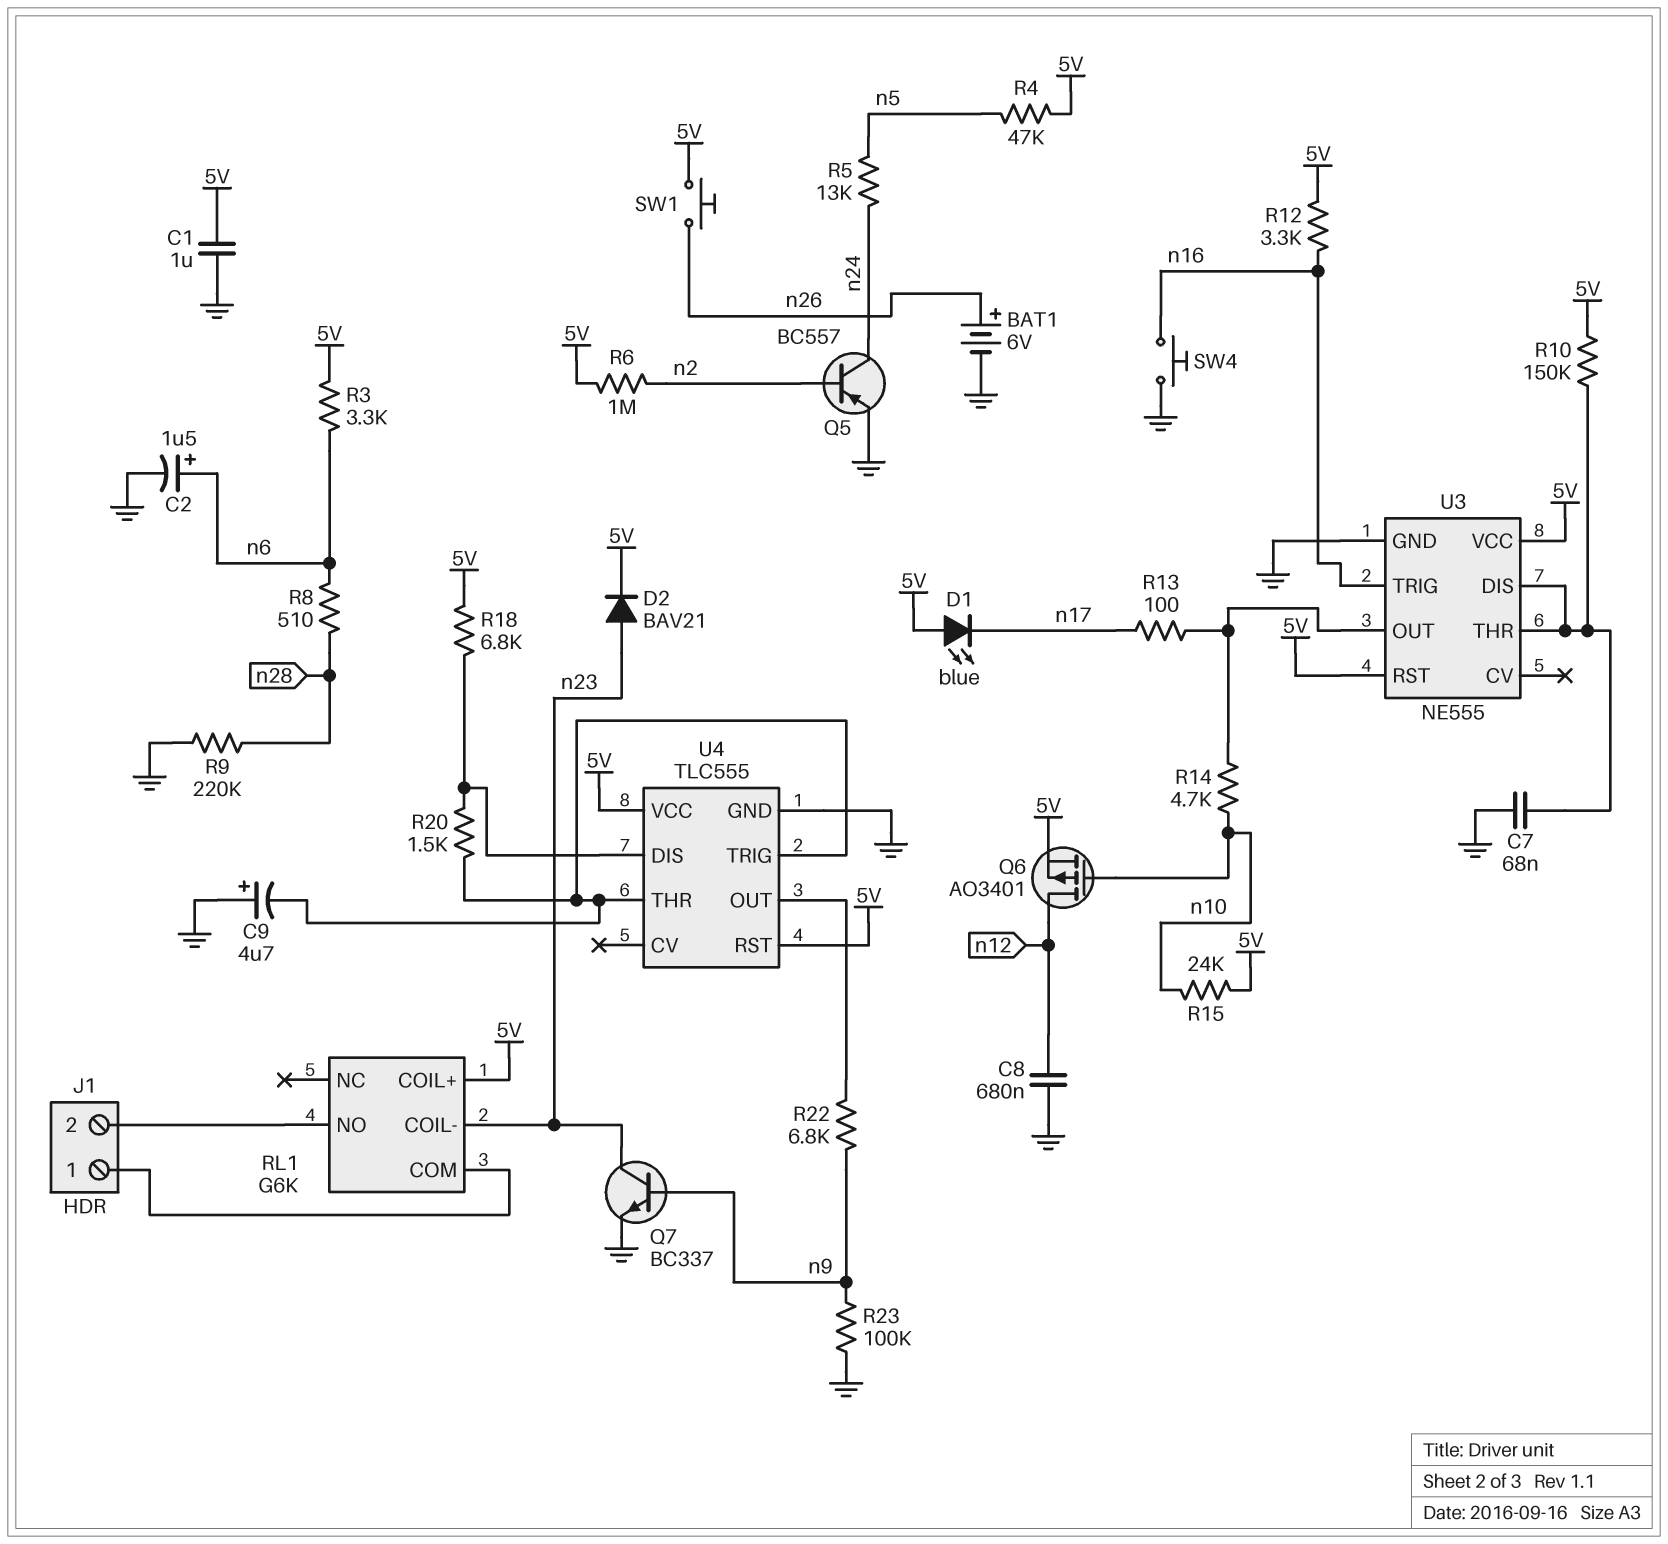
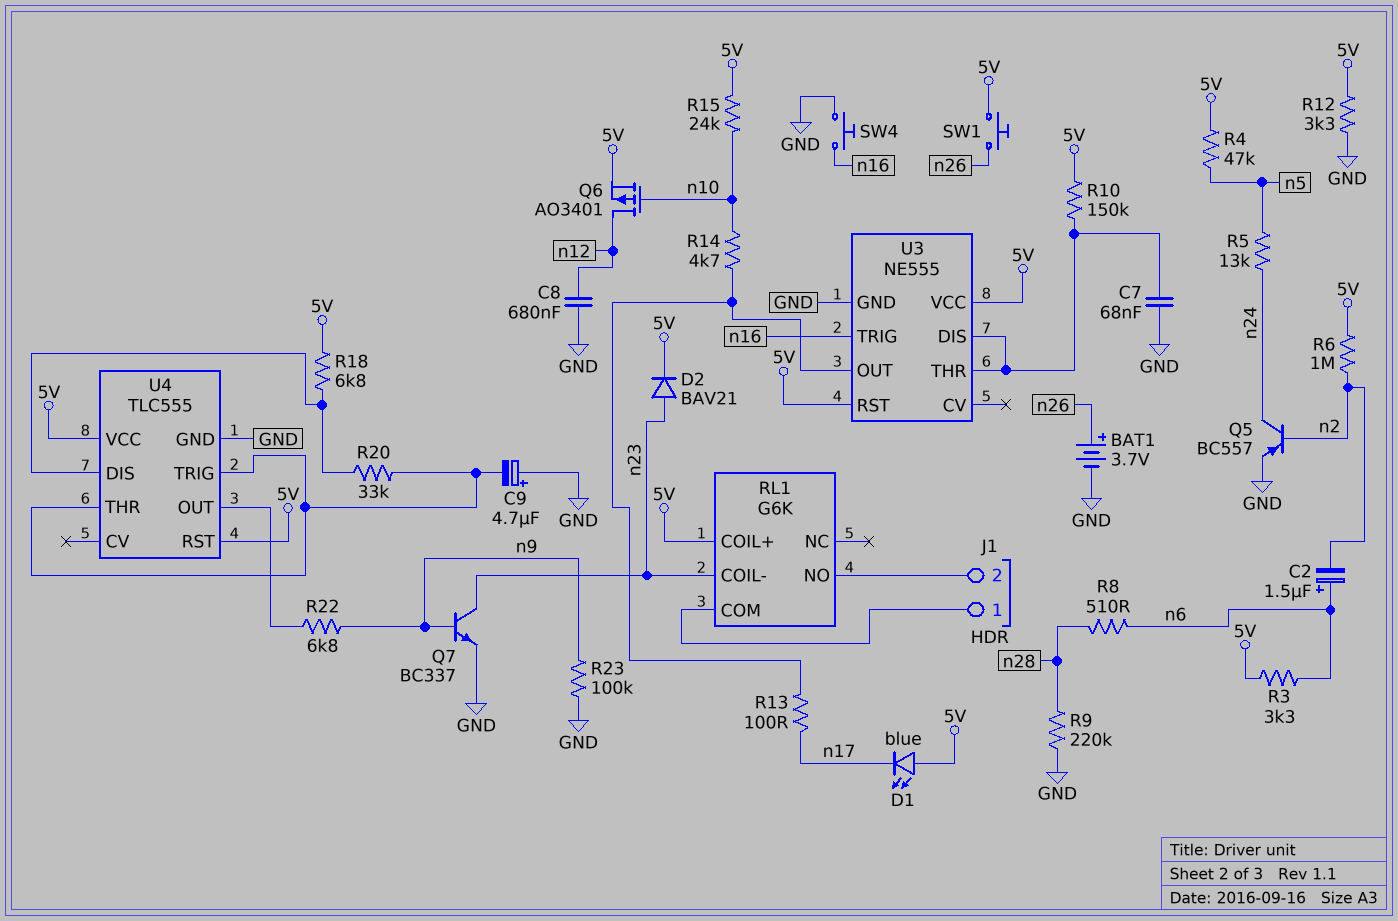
BAT1: 6V (plus n26, minus GND) -> 3.7V (plus n26, minus GND)
C1: 1uF (5V, GND) -> none
C2: 1.5uF (plus n6, minus GND) -> 1.5uF (plus n6, minus n2)
R12: 3.3k (5V, n16) -> 3.3k (5V, GND)
R20: 1.5k (U4/DIS, U4/THR) -> 33k (U4/DIS, U4/THR)

